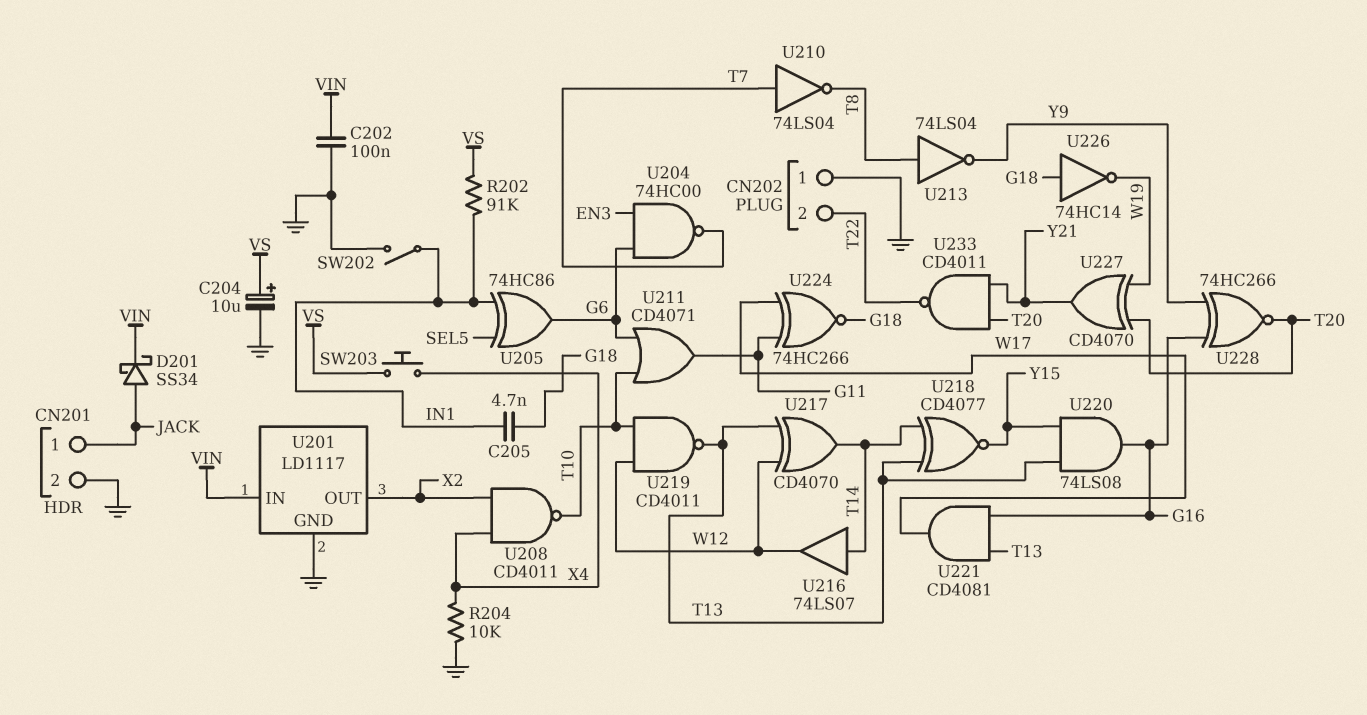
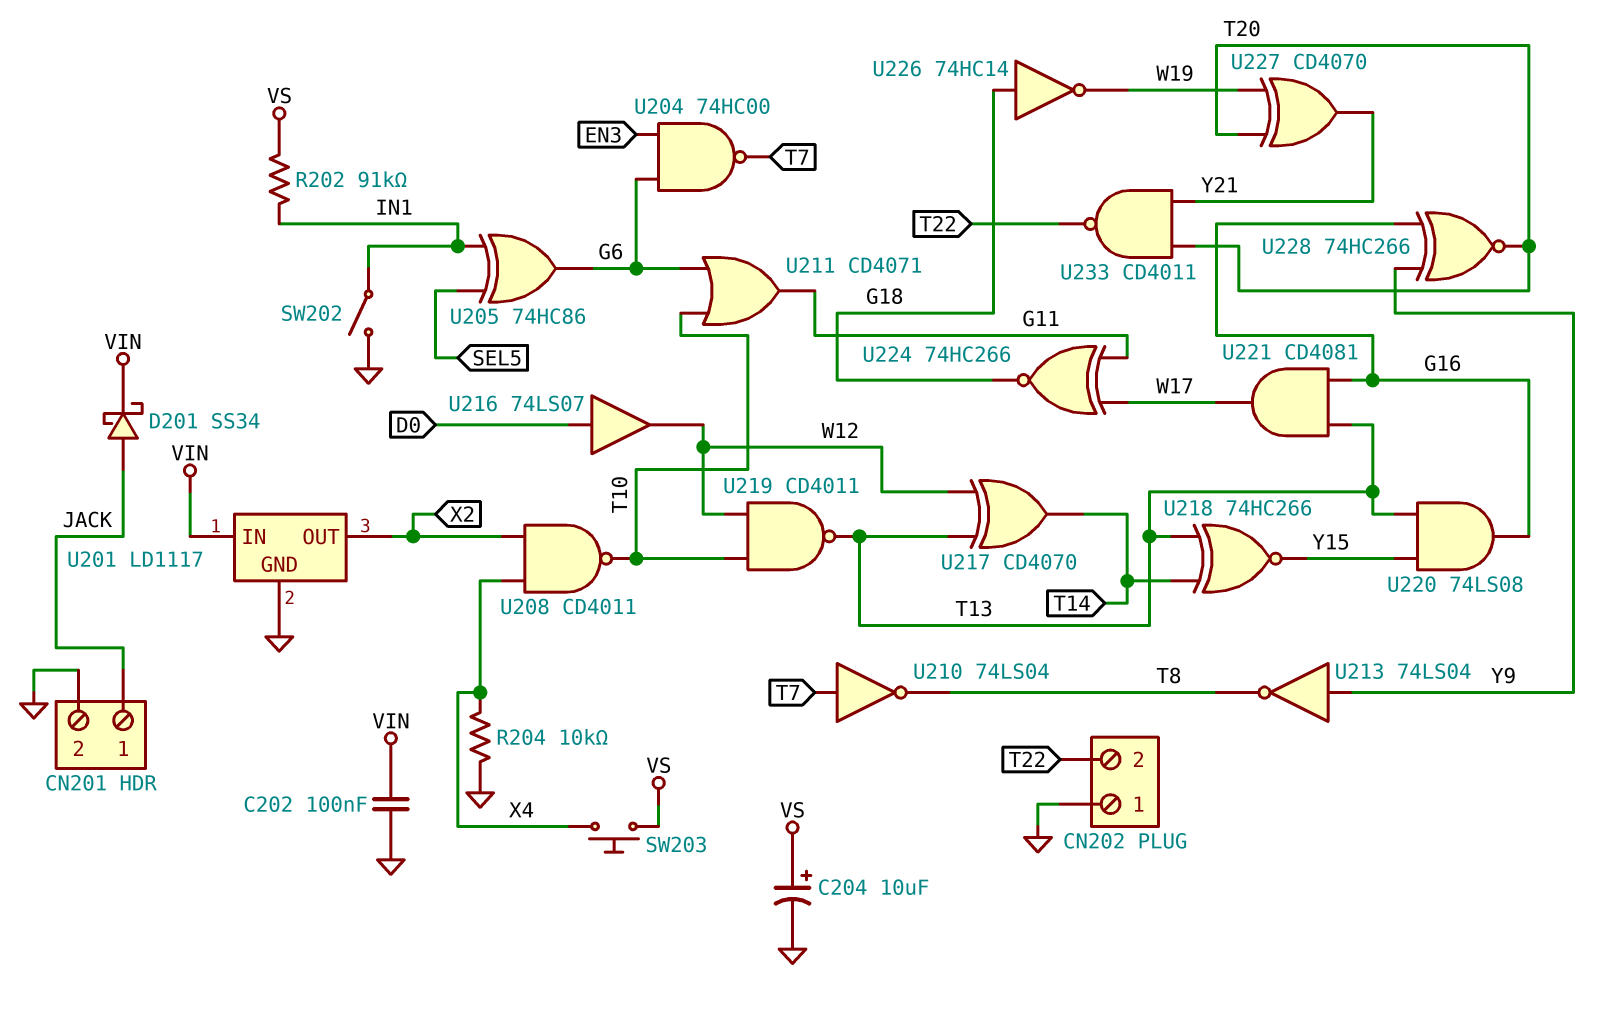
C205: 4.7nF (G18, IN1) -> none
U213: NOT 74LS04 (in T8, out Y9) -> NOT 74LS04 (in Y9, out T8)
U216: buffer 74LS07 (in T14, out W12) -> buffer 74LS07 (in D0, out W12)
U218: XNOR CD4077 (in T13, in T14, out Y15) -> XNOR 74HC266 (in T13, in T14, out Y15)

